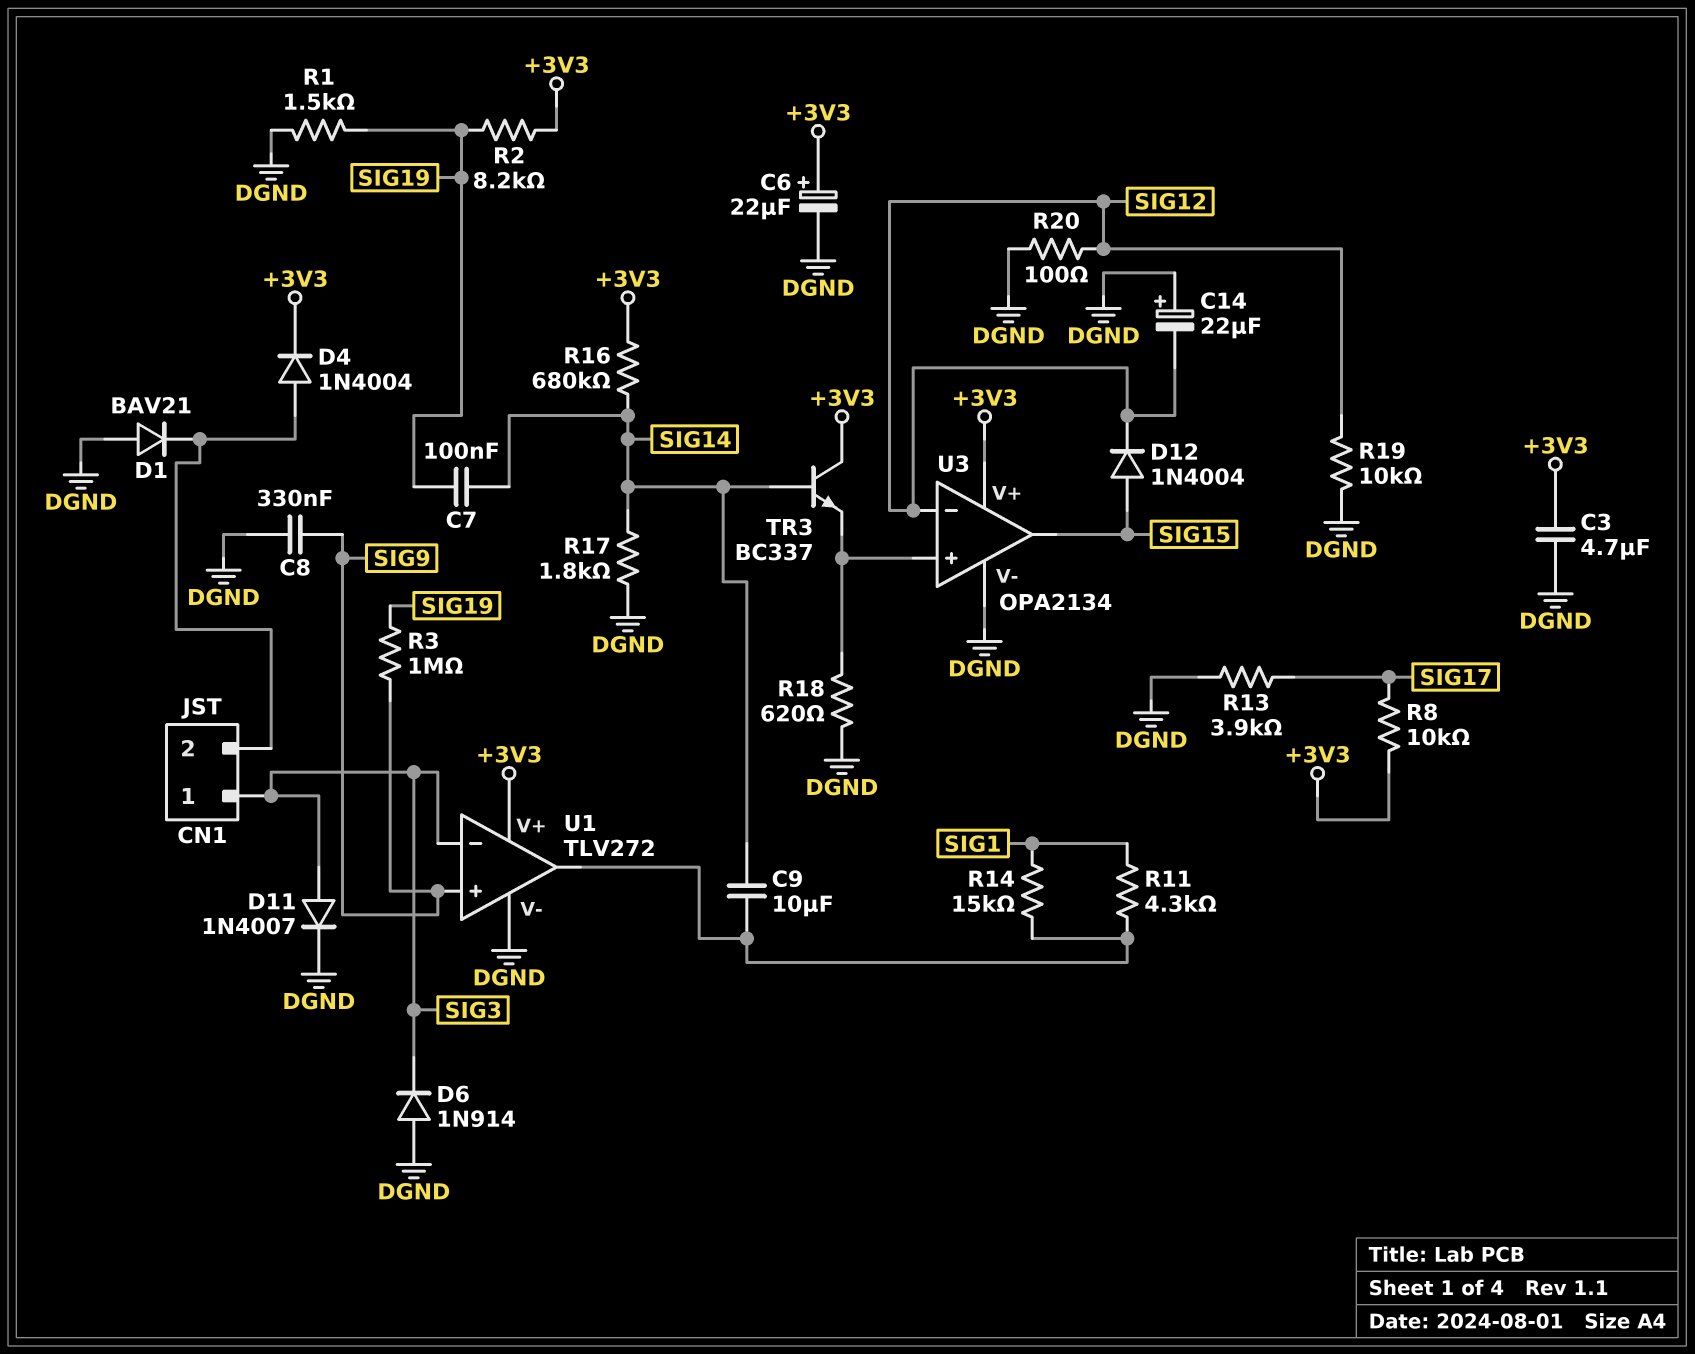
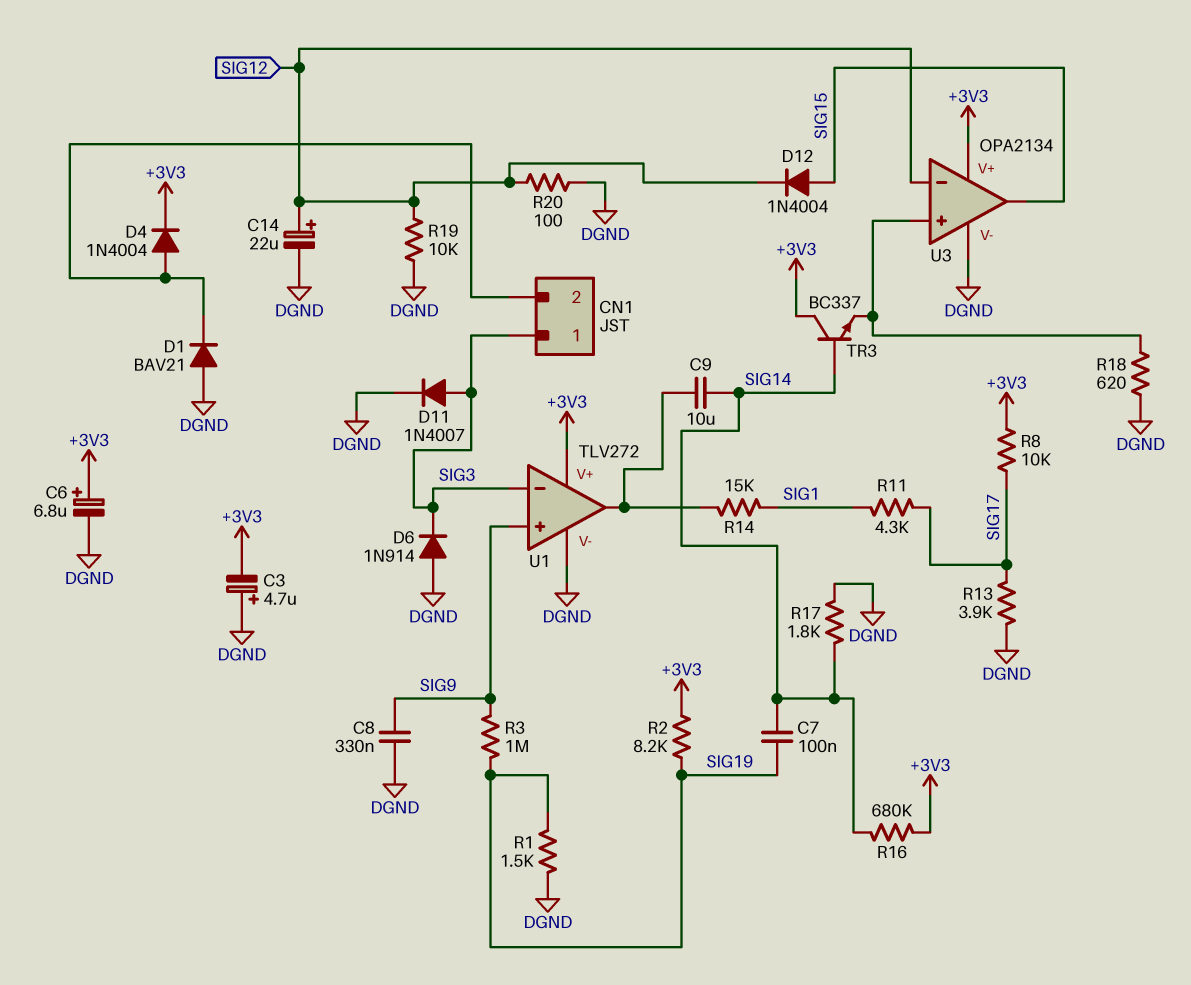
C3: 4.7uF (+3V3, DGND) -> 4.7uF (plus DGND, minus +3V3)
C6: 22uF (plus +3V3, minus DGND) -> 6.8uF (plus +3V3, minus DGND)
C14: 22uF (plus DGND, minus SIG12) -> 22uF (plus SIG12, minus DGND)
R11: 4.3k (SIG1, U1/out) -> 4.3k (SIG1, SIG17)

